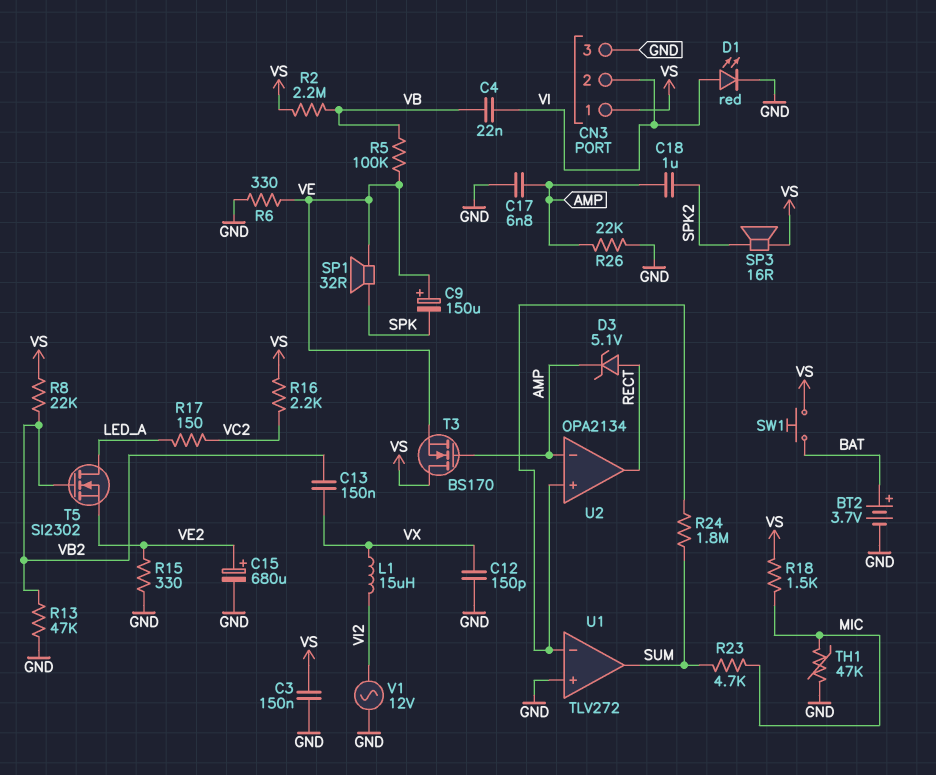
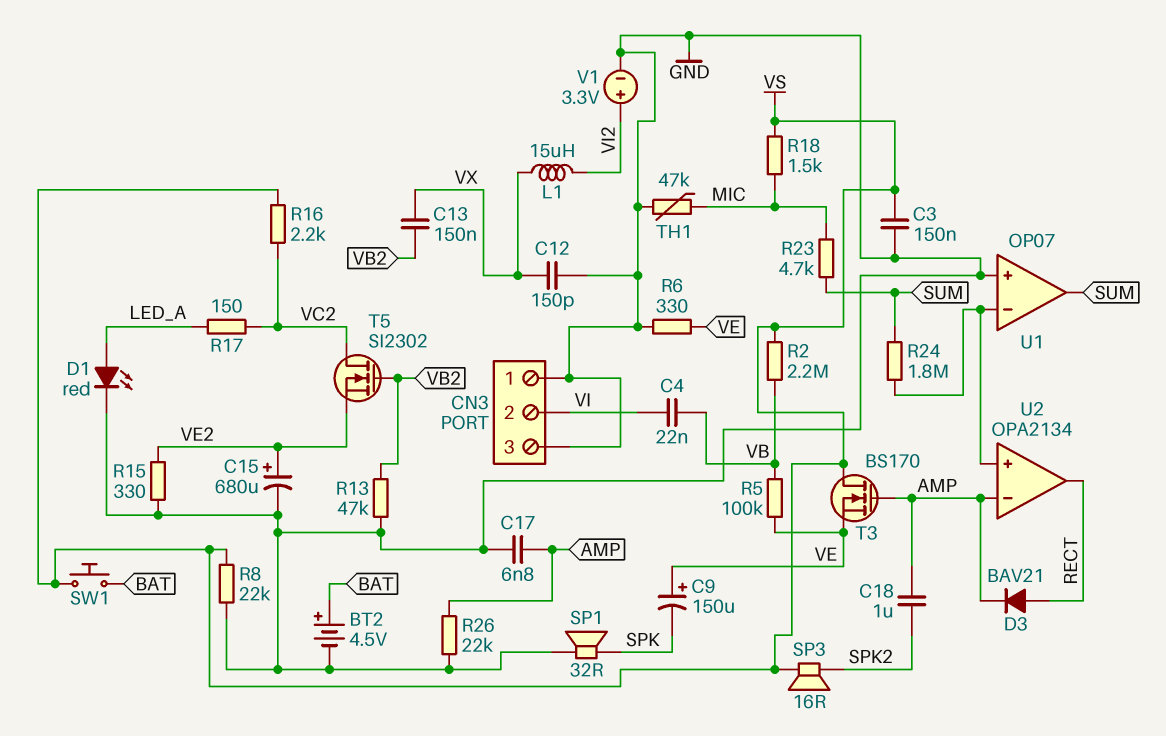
BT2: 3.7V (plus BAT, minus GND) -> 4.5V (plus BAT, minus GND)
CN3 pin 1: VS -> GND
D1: LED red (A VI, K GND) -> LED red (A LED_A, K GND)
D3: zener 5.1V (A RECT, K AMP) -> diode BAV21 (A RECT, K AMP)
R8: 22k (VB2, VS) -> 22k (GND, VS)
SP1: speaker 32R (SPK, VE) -> speaker 32R (GND, SPK)
T5: NMOS SI2302 (G VB2, D LED_A, S VE2) -> NMOS SI2302 (G VB2, D VC2, S VE2)
U1: TLV272 -> OP07
V1: AC 12V (GND, VI2) -> 3.3V (plus VI2, minus GND)

